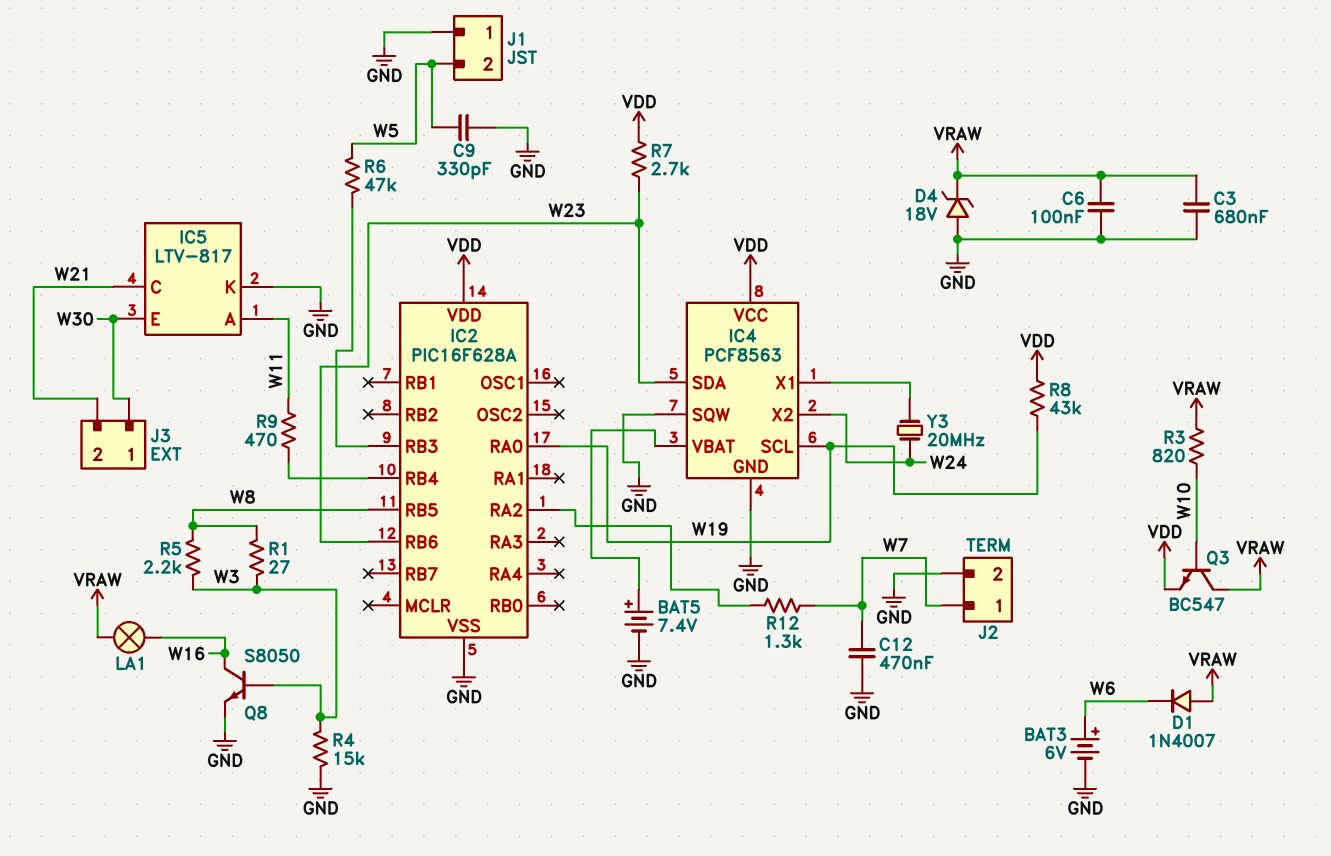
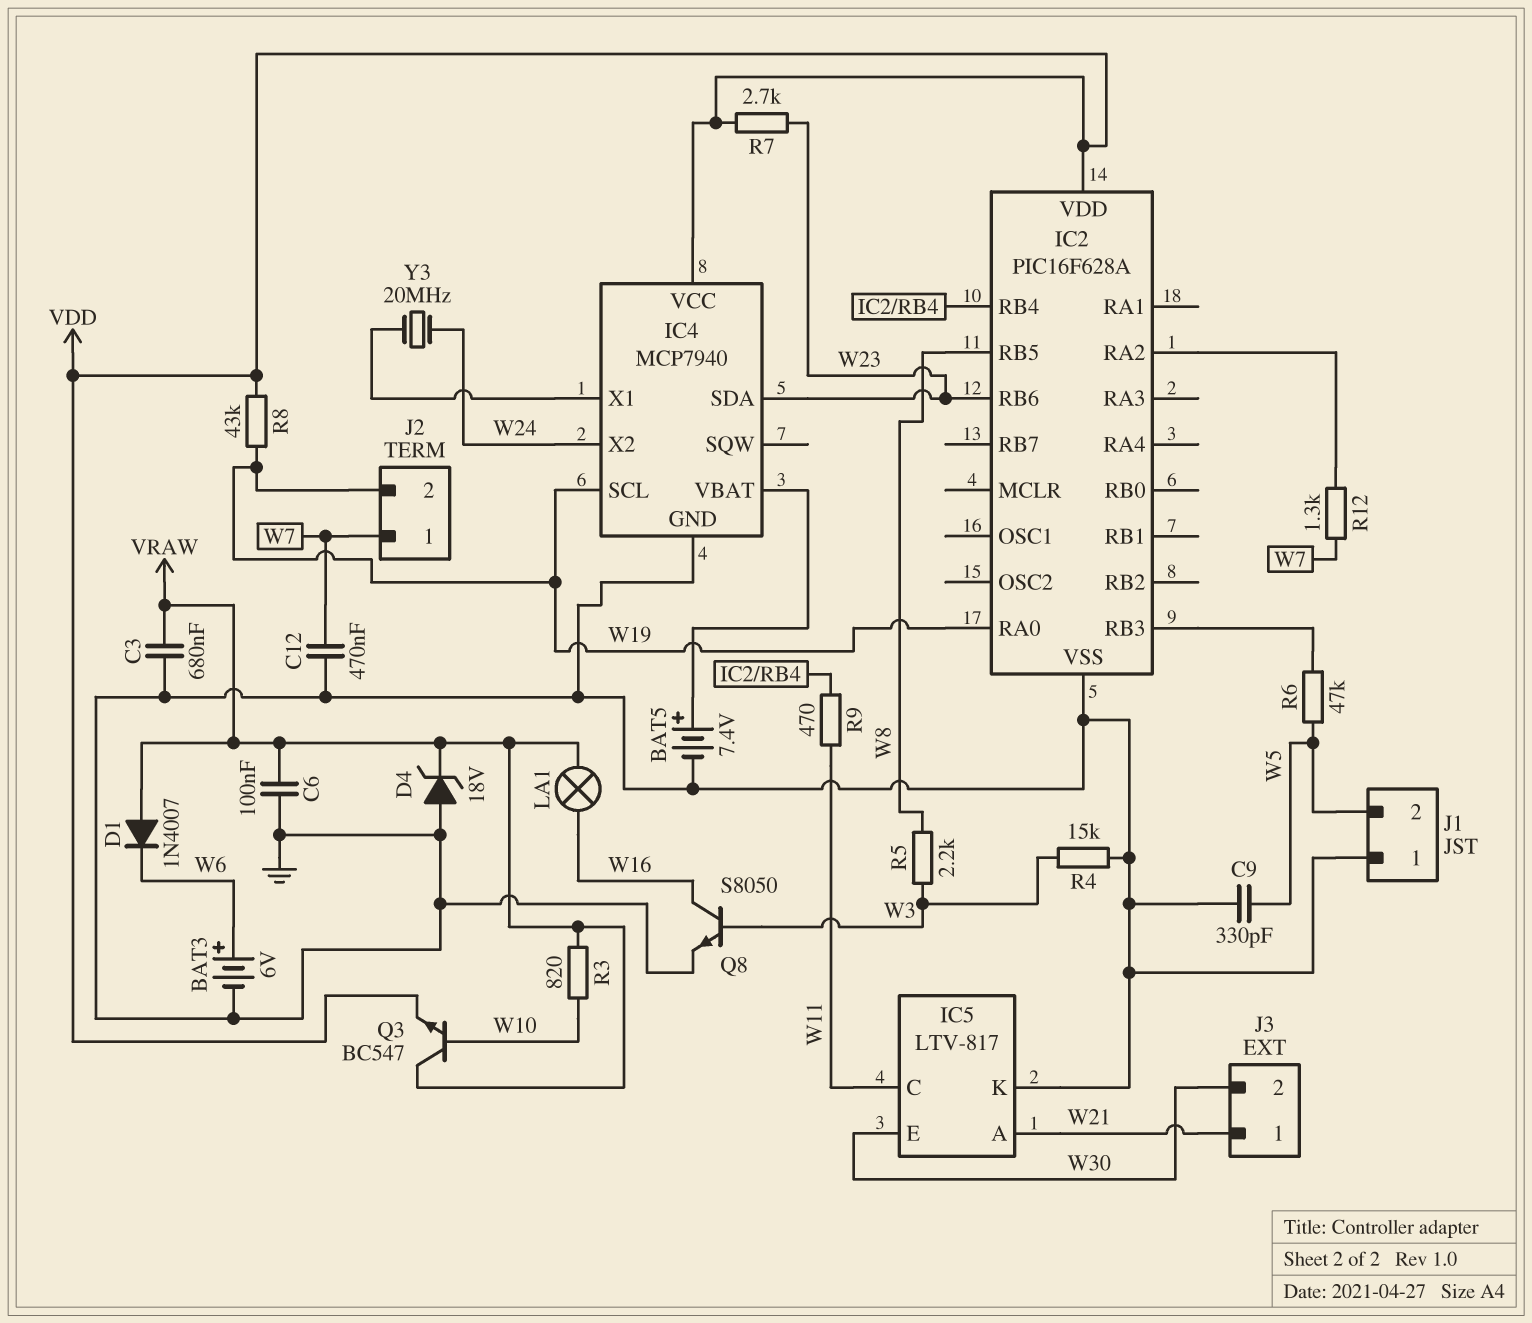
IC4: PCF8563 -> MCP7940
IC4 pin SQW: GND -> none
IC5 pin A: W11 -> W21
IC5 pin C: W21 -> W11
J2 pin 2: GND -> W19
J3 pin 1: W30 -> W21
J3 pin 2: W21 -> W30
R1: 27 (W3, W8) -> none

